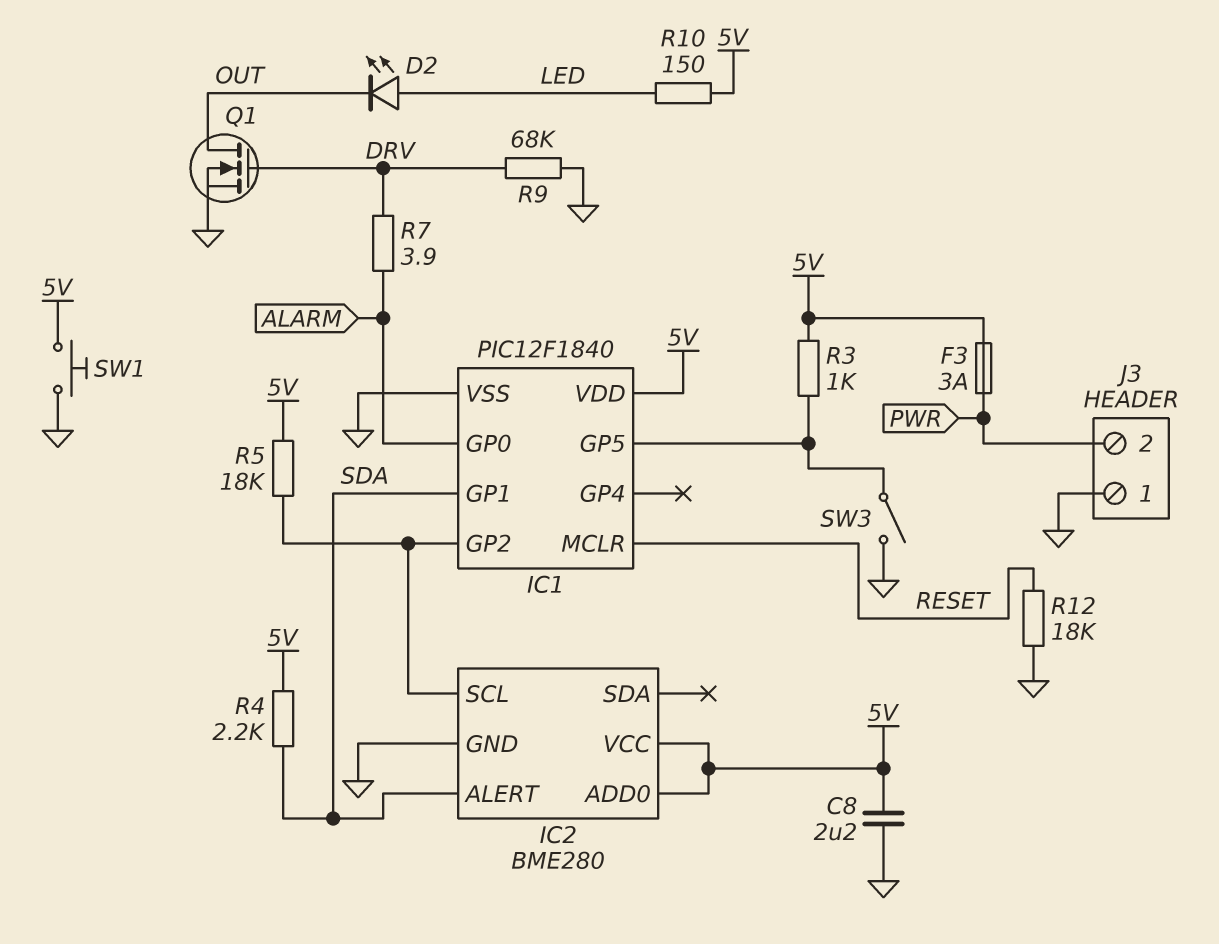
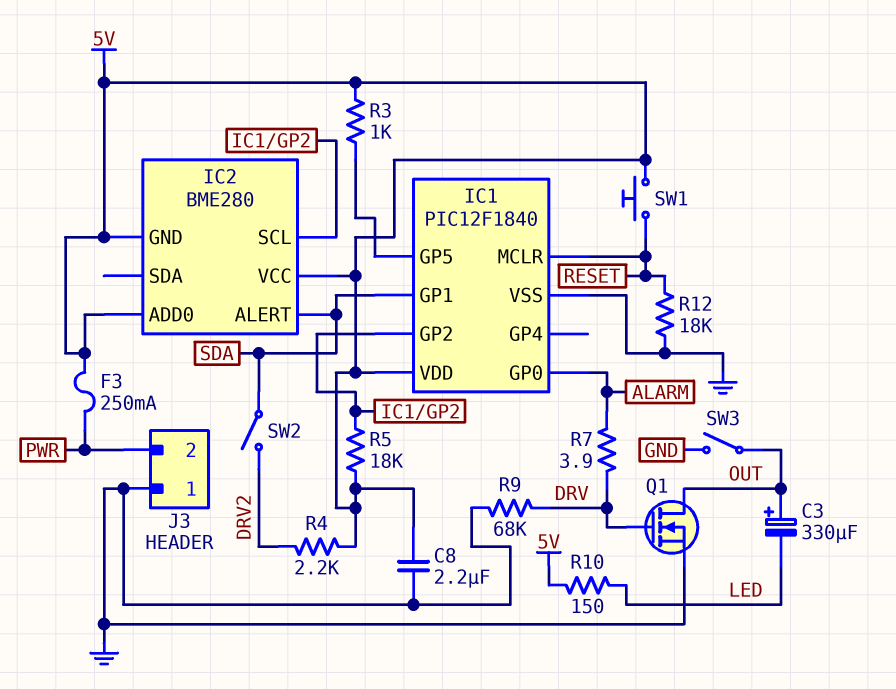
C3: none -> 330uF (plus OUT, minus LED)
D2: LED (A LED, K OUT) -> none
F3: 3A (5V, PWR) -> 250mA (5V, PWR)
IC2 pin GND: GND -> 5V
R4: 2.2k (5V, SDA) -> 2.2k (5V, DRV2)
SW1: button (5V, GND) -> button (5V, RESET)
SW2: none -> switch (DRV2, SDA)
SW3: switch (GND, IC1/GP5) -> switch (GND, OUT)

